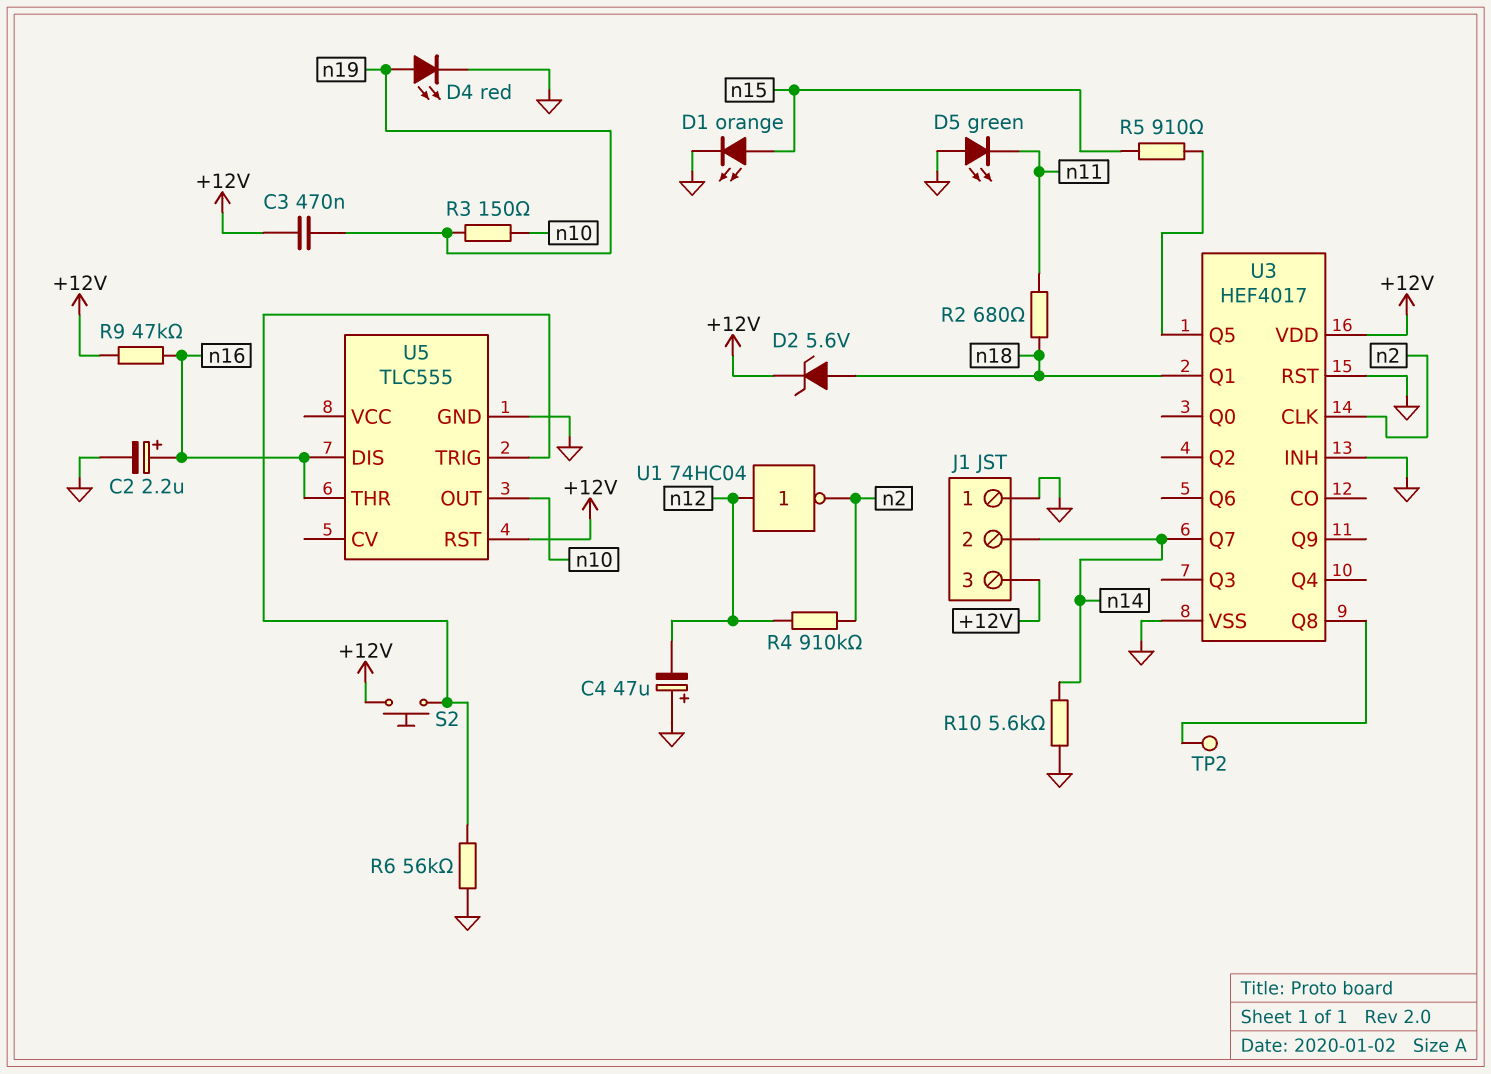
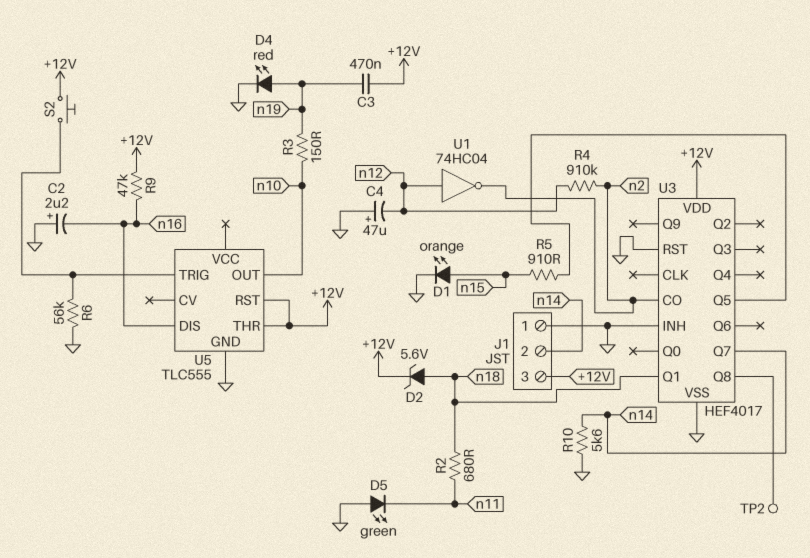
C2: 2.2uF (plus n16, minus GND) -> 2.2uF (plus GND, minus n16)
U3 pin CLK: n2 -> none
U3 pin CO: none -> n2
U5 pin THR: n16 -> +12V

